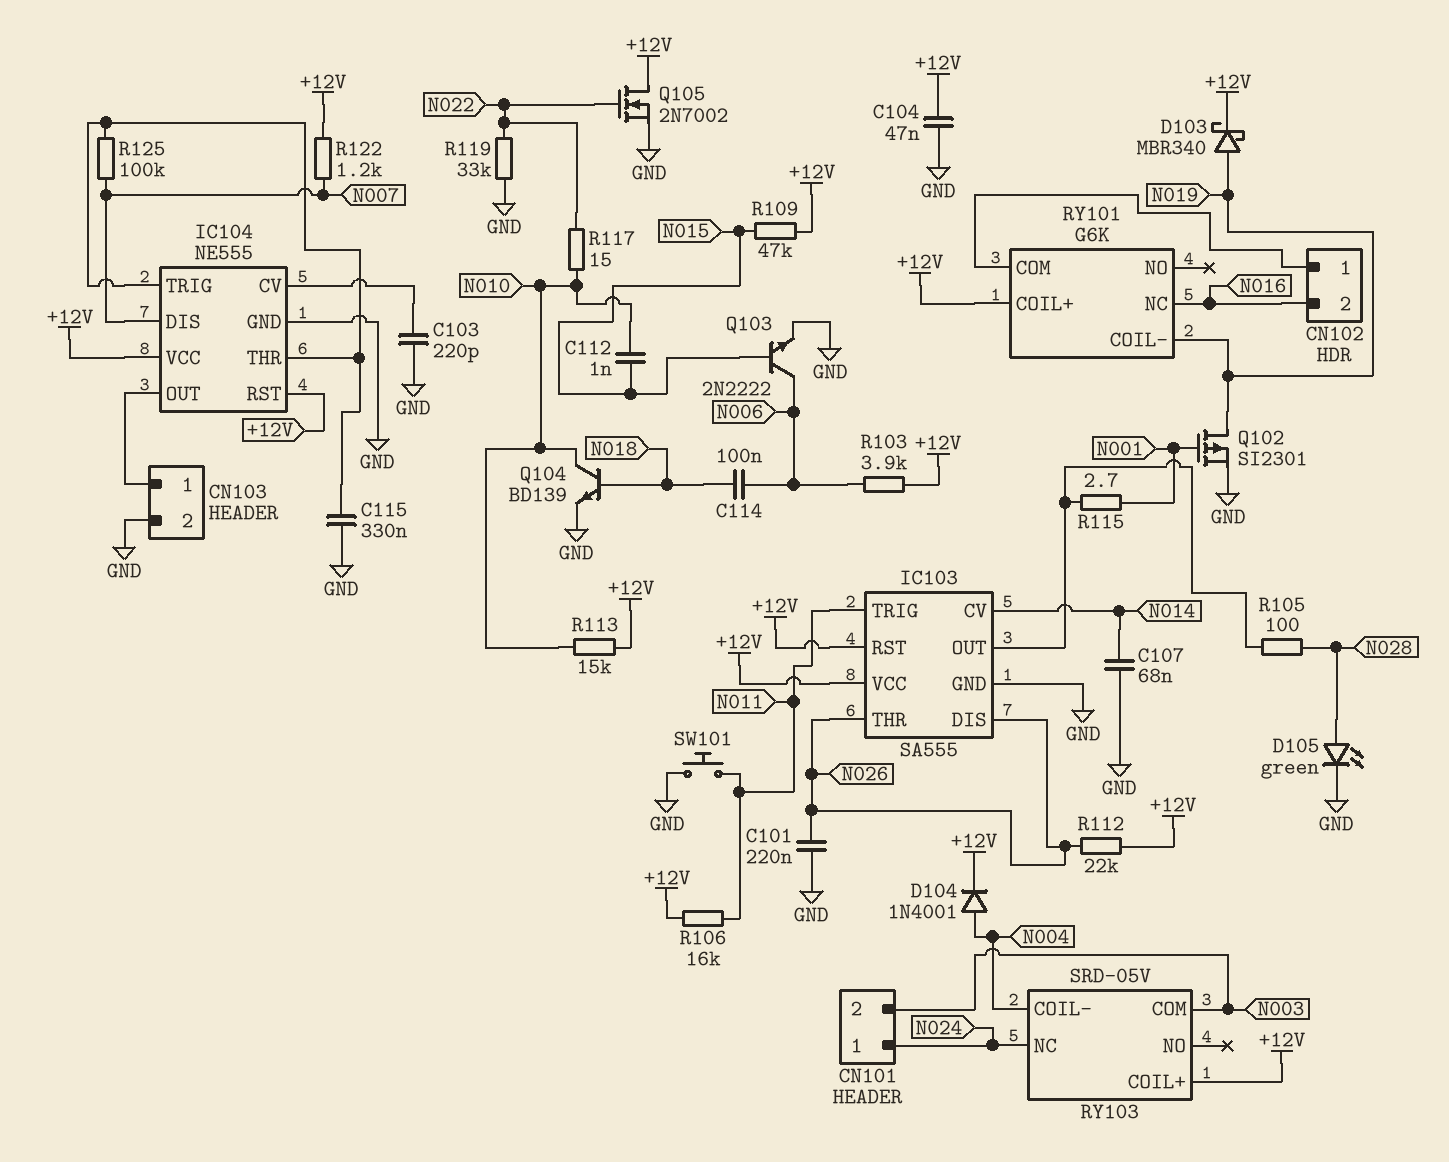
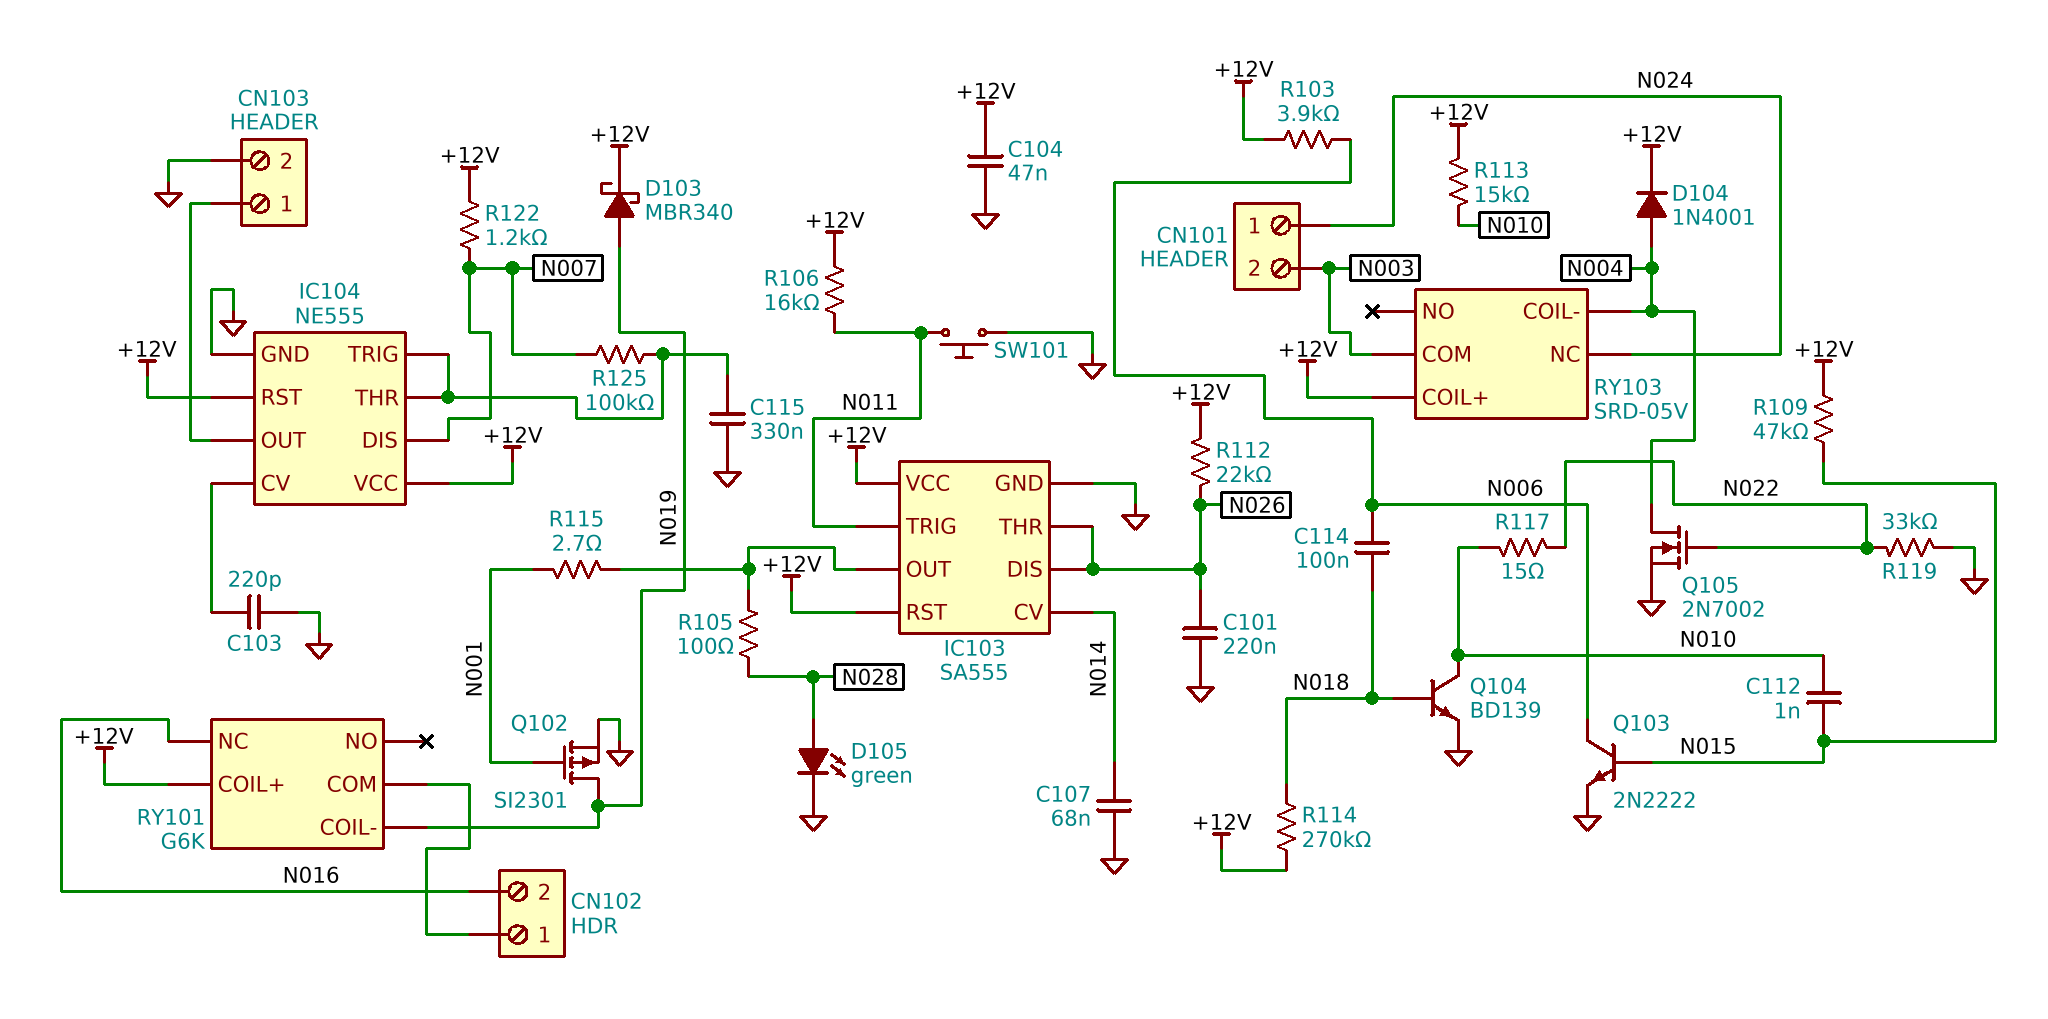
Q105: NMOS 2N7002 (G N022, D +12V, S GND) -> NMOS 2N7002 (G N022, D N004, S GND)
R114: none -> 270k (+12V, N018)

